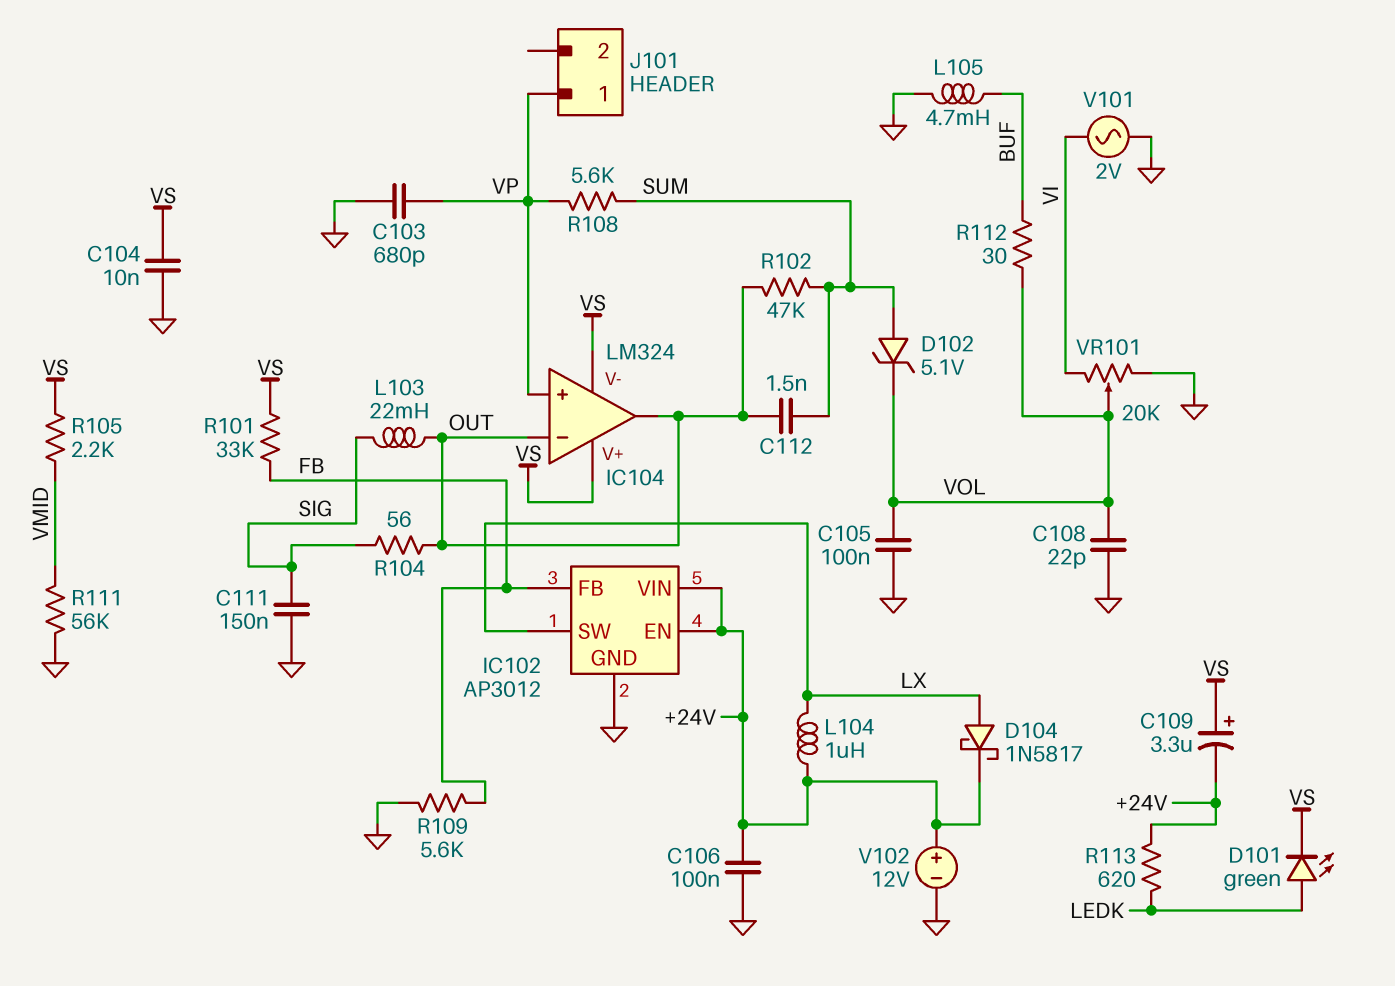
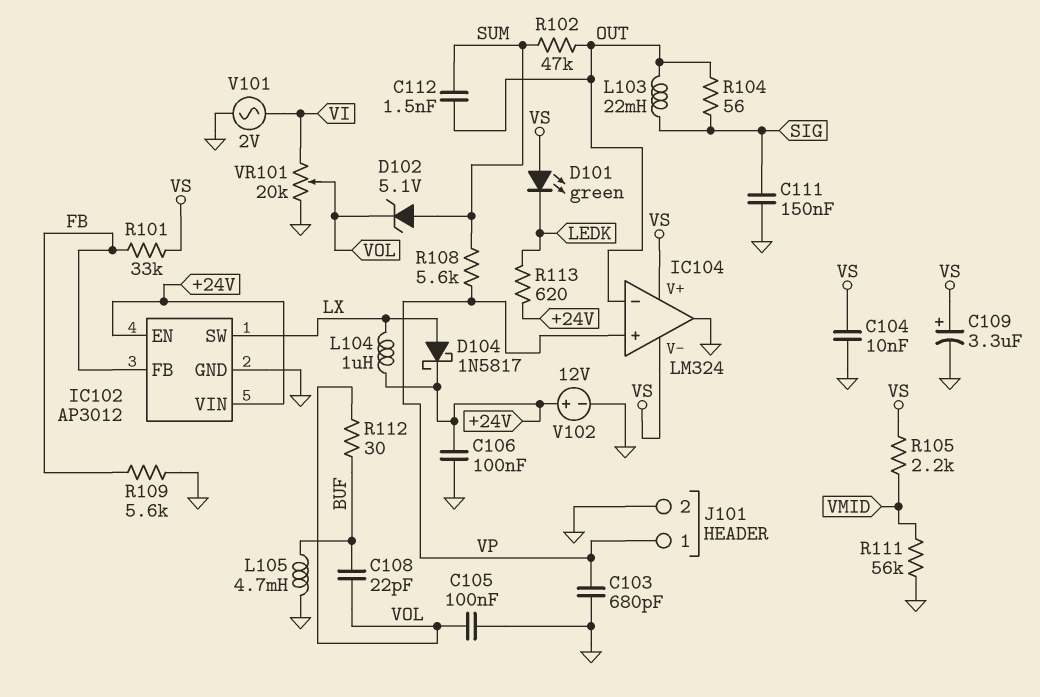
C108: 22pF (GND, VOL) -> 22pF (BUF, VOL)
C109: 3.3uF (plus VS, minus +24V) -> 3.3uF (plus VS, minus GND)
D101: LED green (A LEDK, K VS) -> LED green (A VS, K LEDK)
IC104 pin out: OUT -> GND
J101 pin 2: none -> GND

